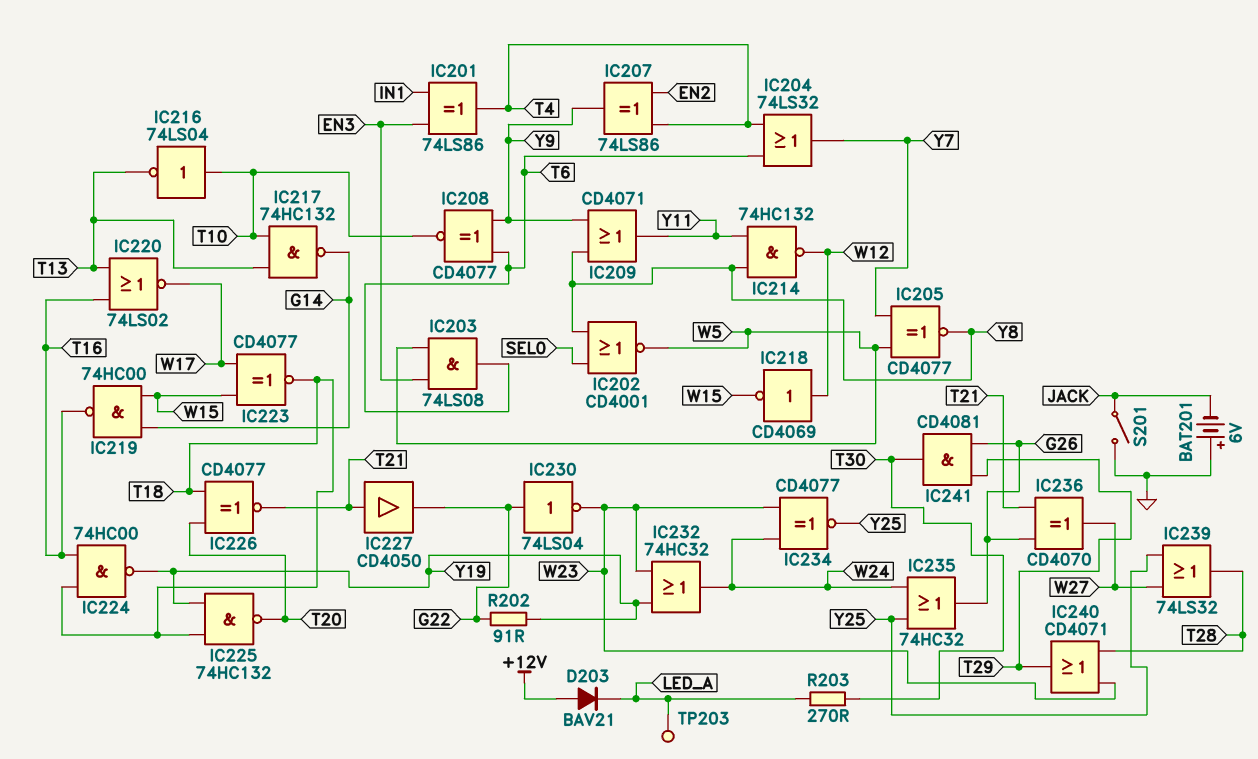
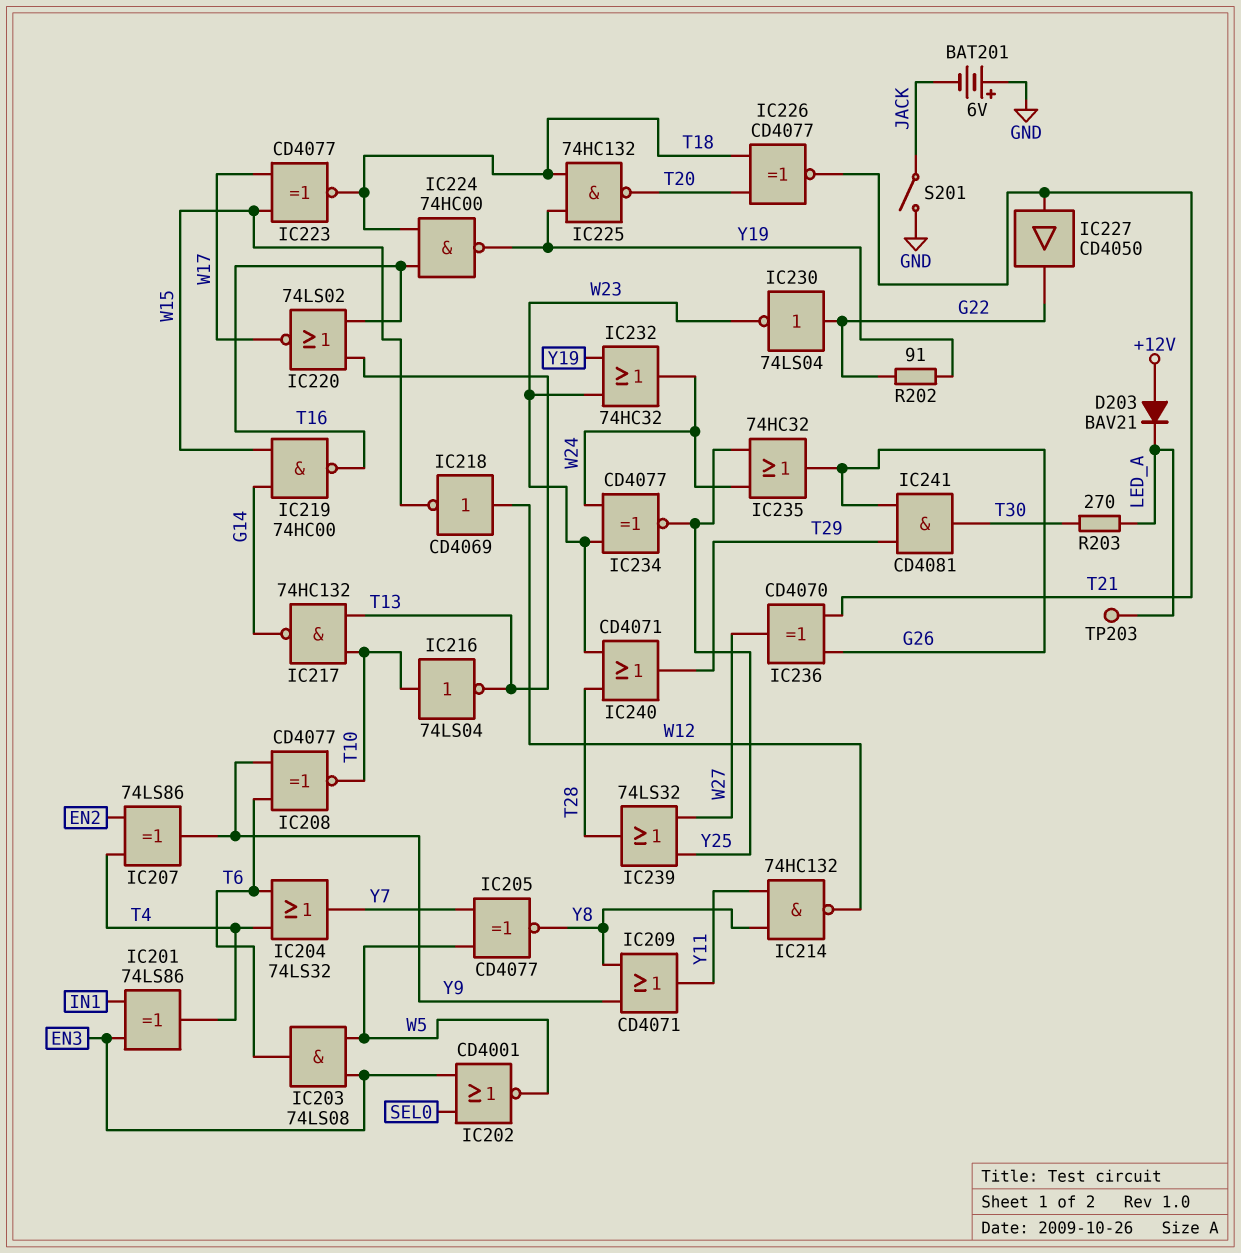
IC202: NOR CD4001 (in SEL0, in Y8, out W5) -> NOR CD4001 (in EN3, in SEL0, out W5)

